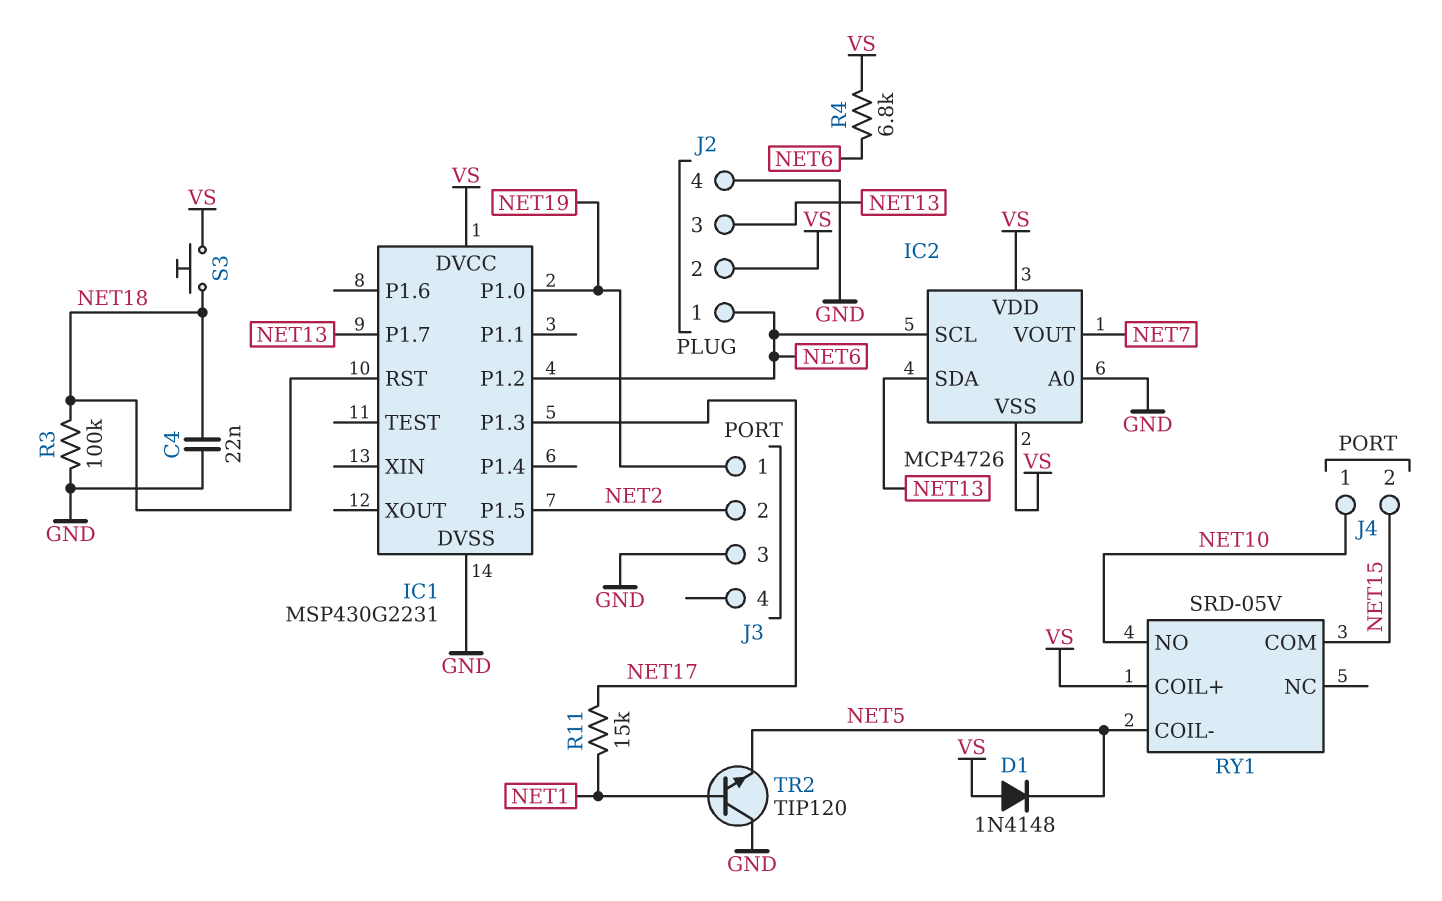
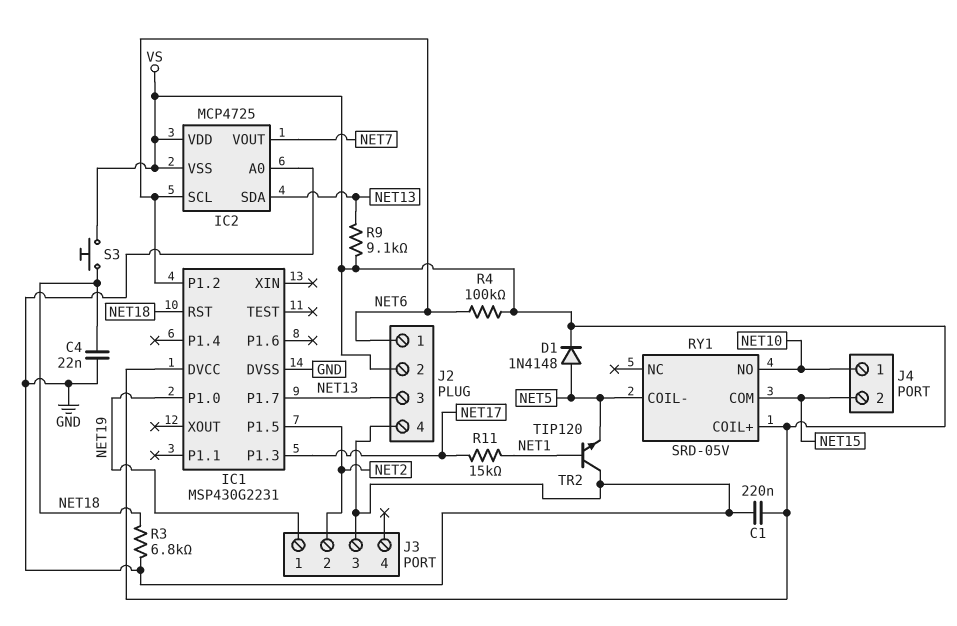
C1: none -> 220nF (GND, VS)
D1: diode 1N4148 (A VS, K NET5) -> diode 1N4148 (A NET5, K VS)
IC2: MCP4726 -> MCP4725
R3: 100k (GND, NET18) -> 6.8k (GND, NET18)
R4: 6.8k (NET6, VS) -> 100k (NET6, VS)
R9: none -> 9.1k (NET13, VS)

